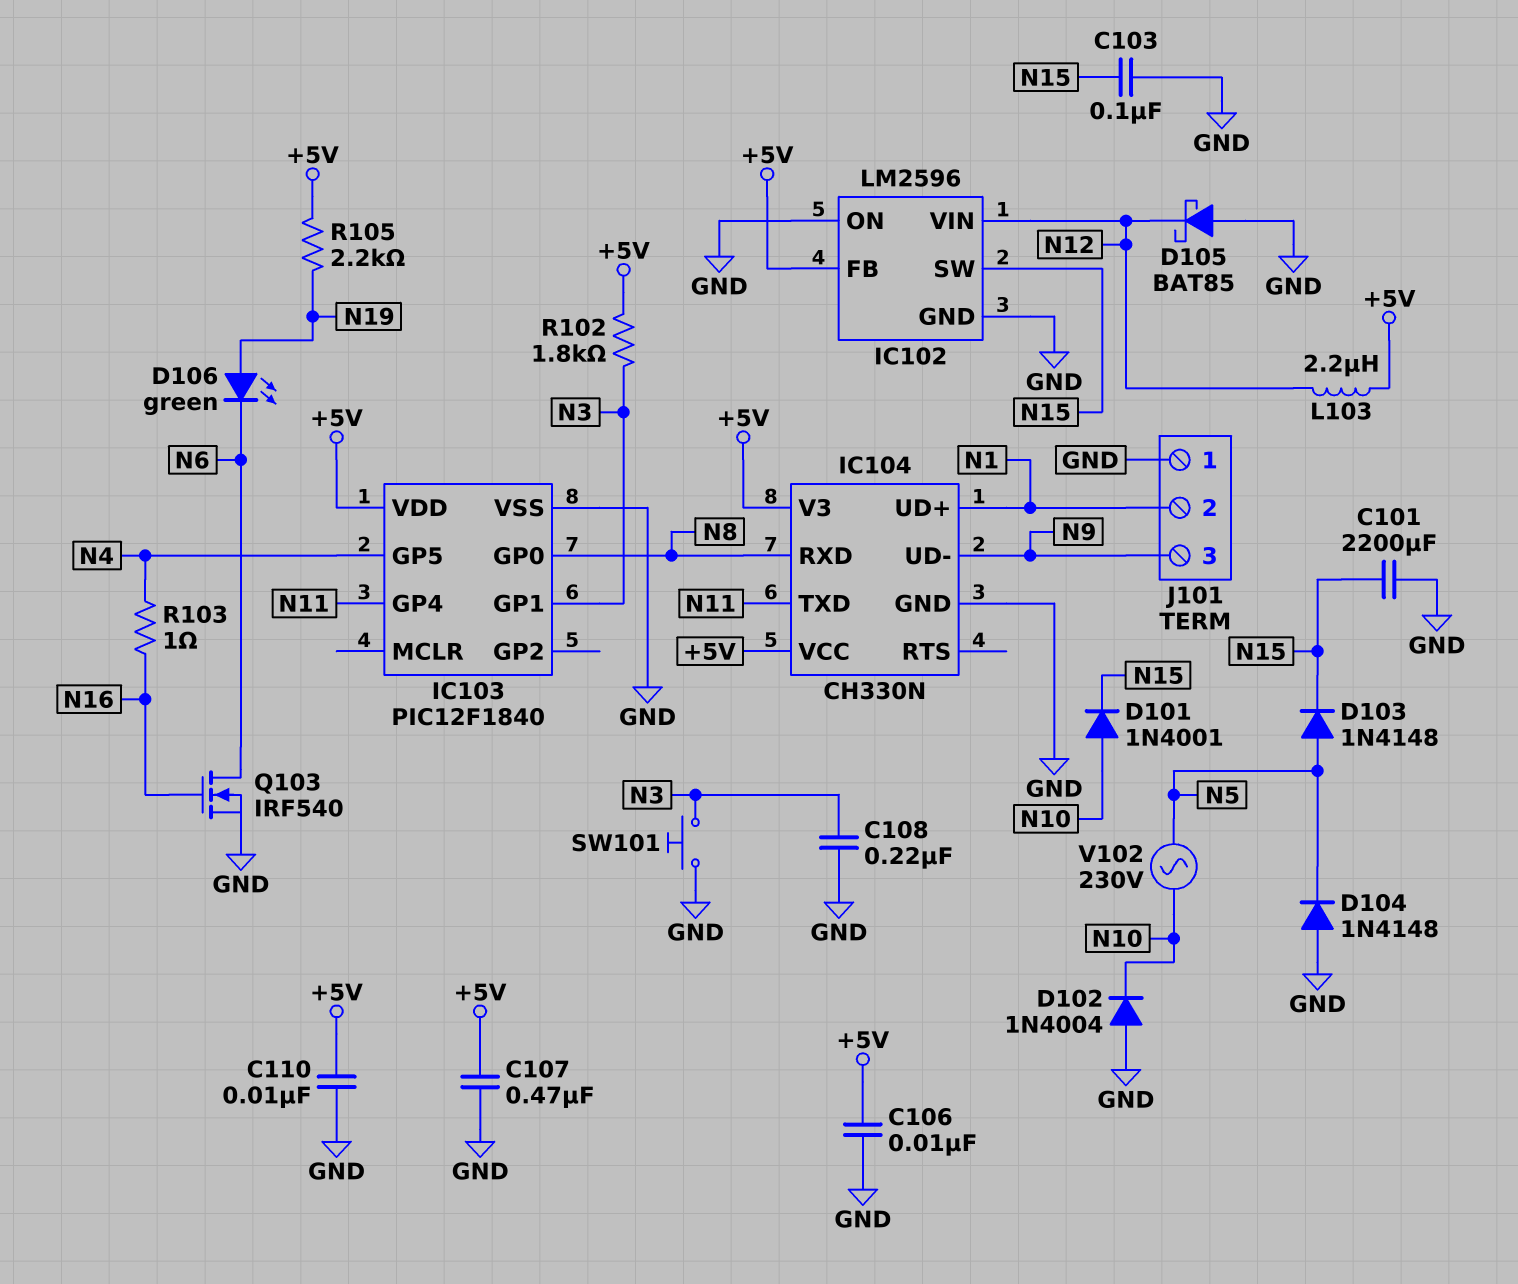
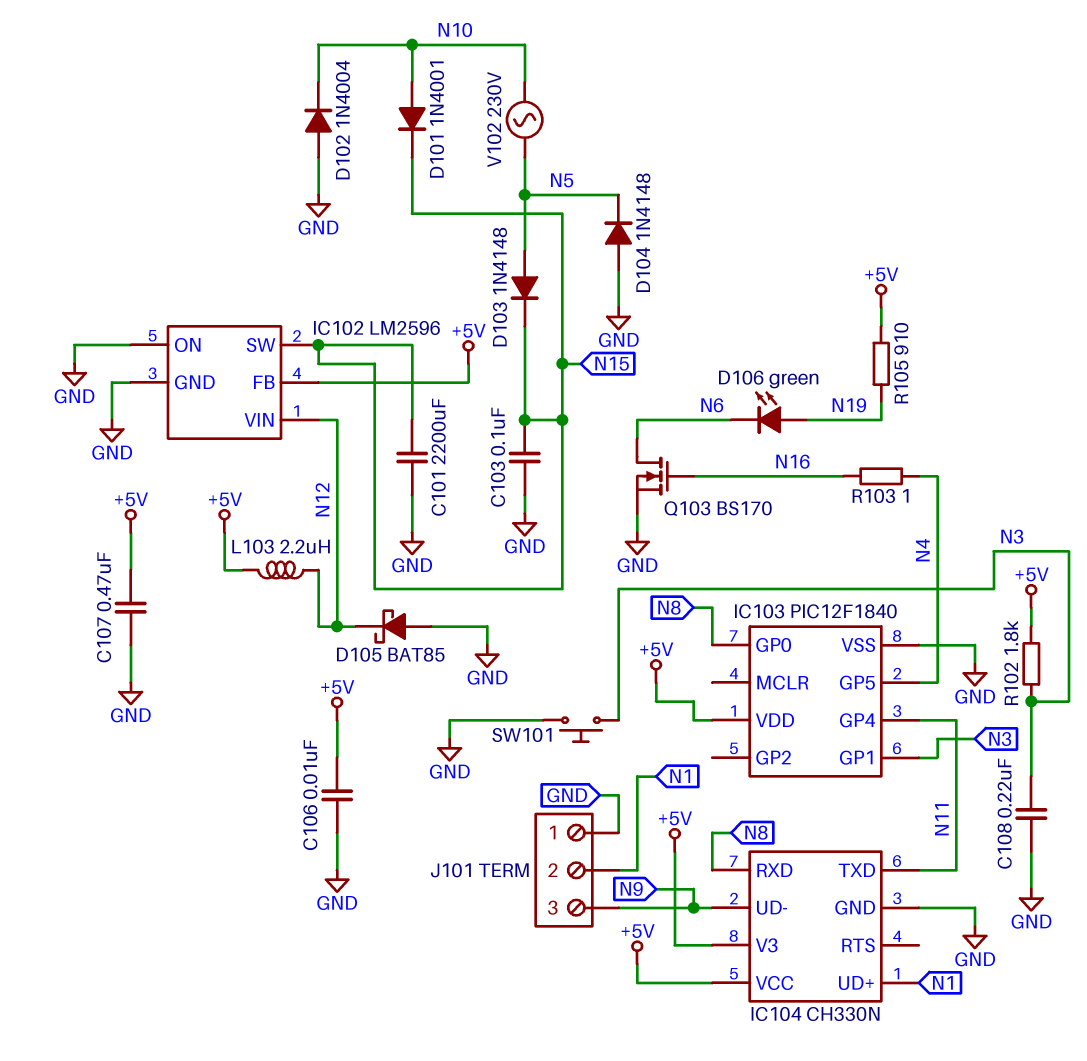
C110: 10nF (+5V, GND) -> none
Q103: NMOS IRF540 (G N16, D N6, S GND) -> NMOS BS170 (G N16, D N6, S GND)
R105: 2.2k (+5V, N19) -> 910 (+5V, N19)

